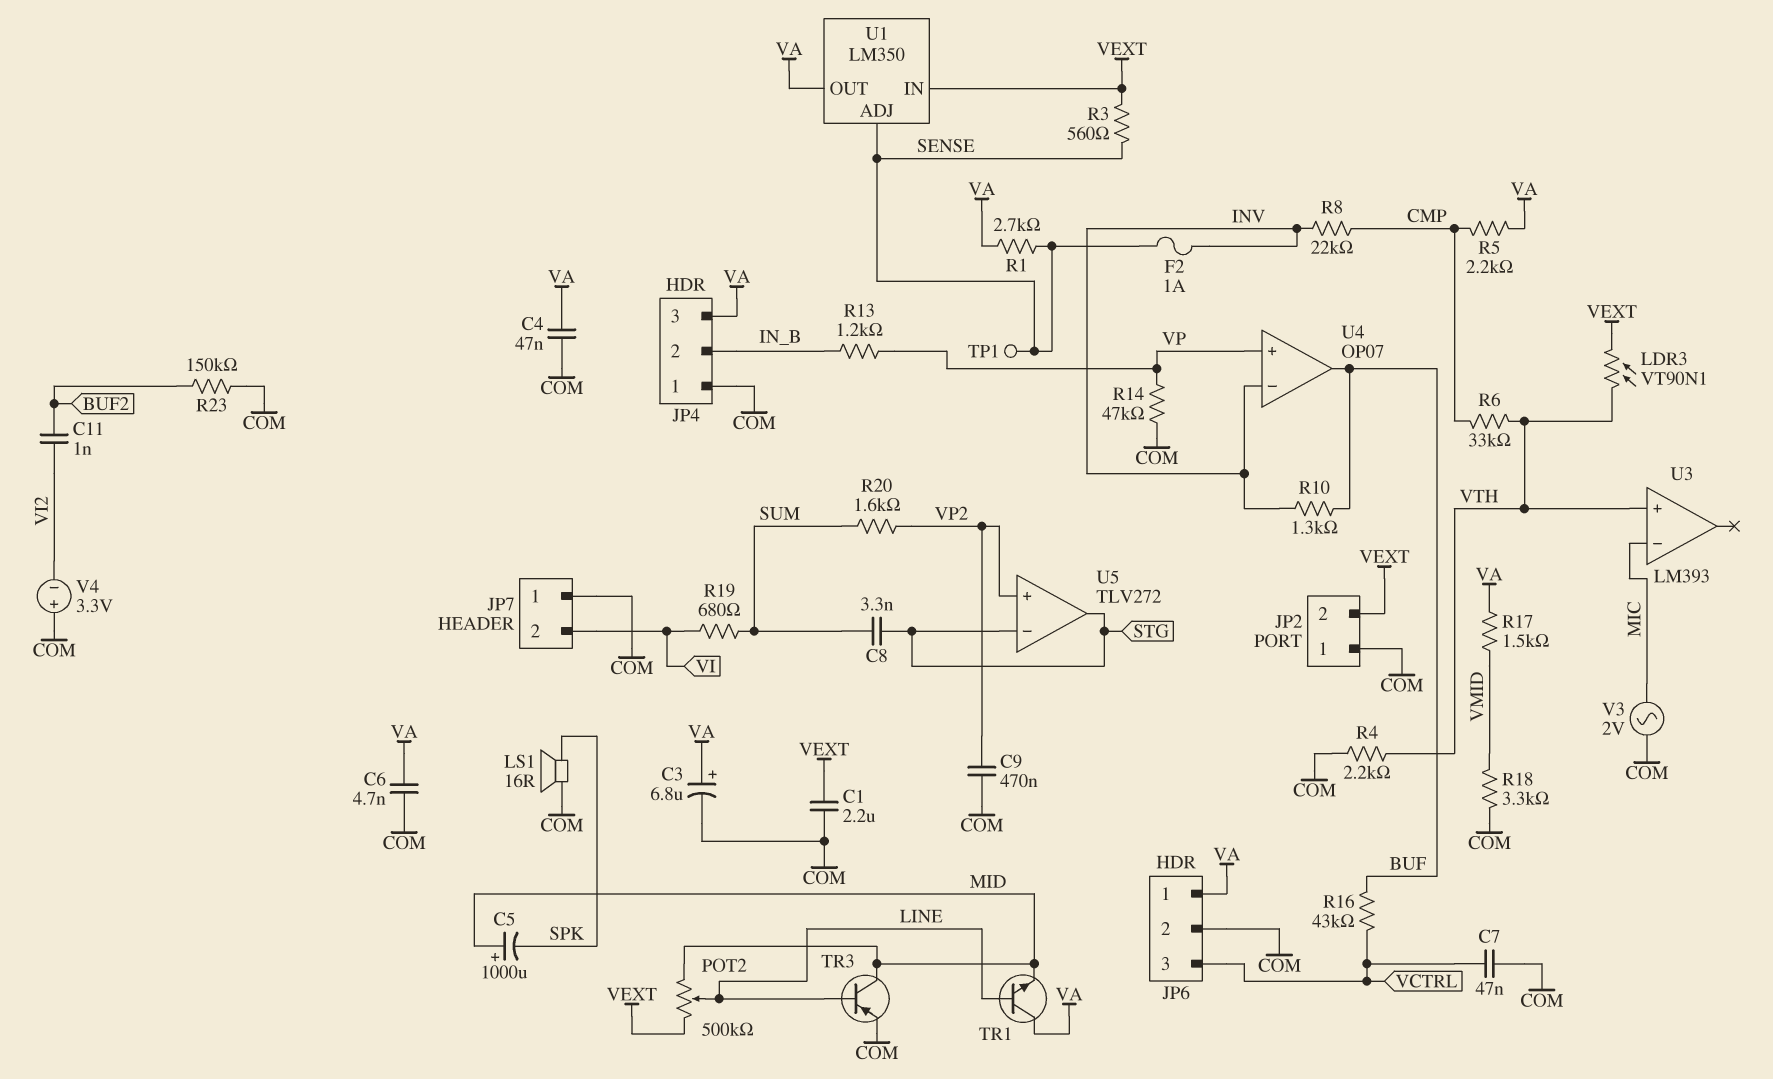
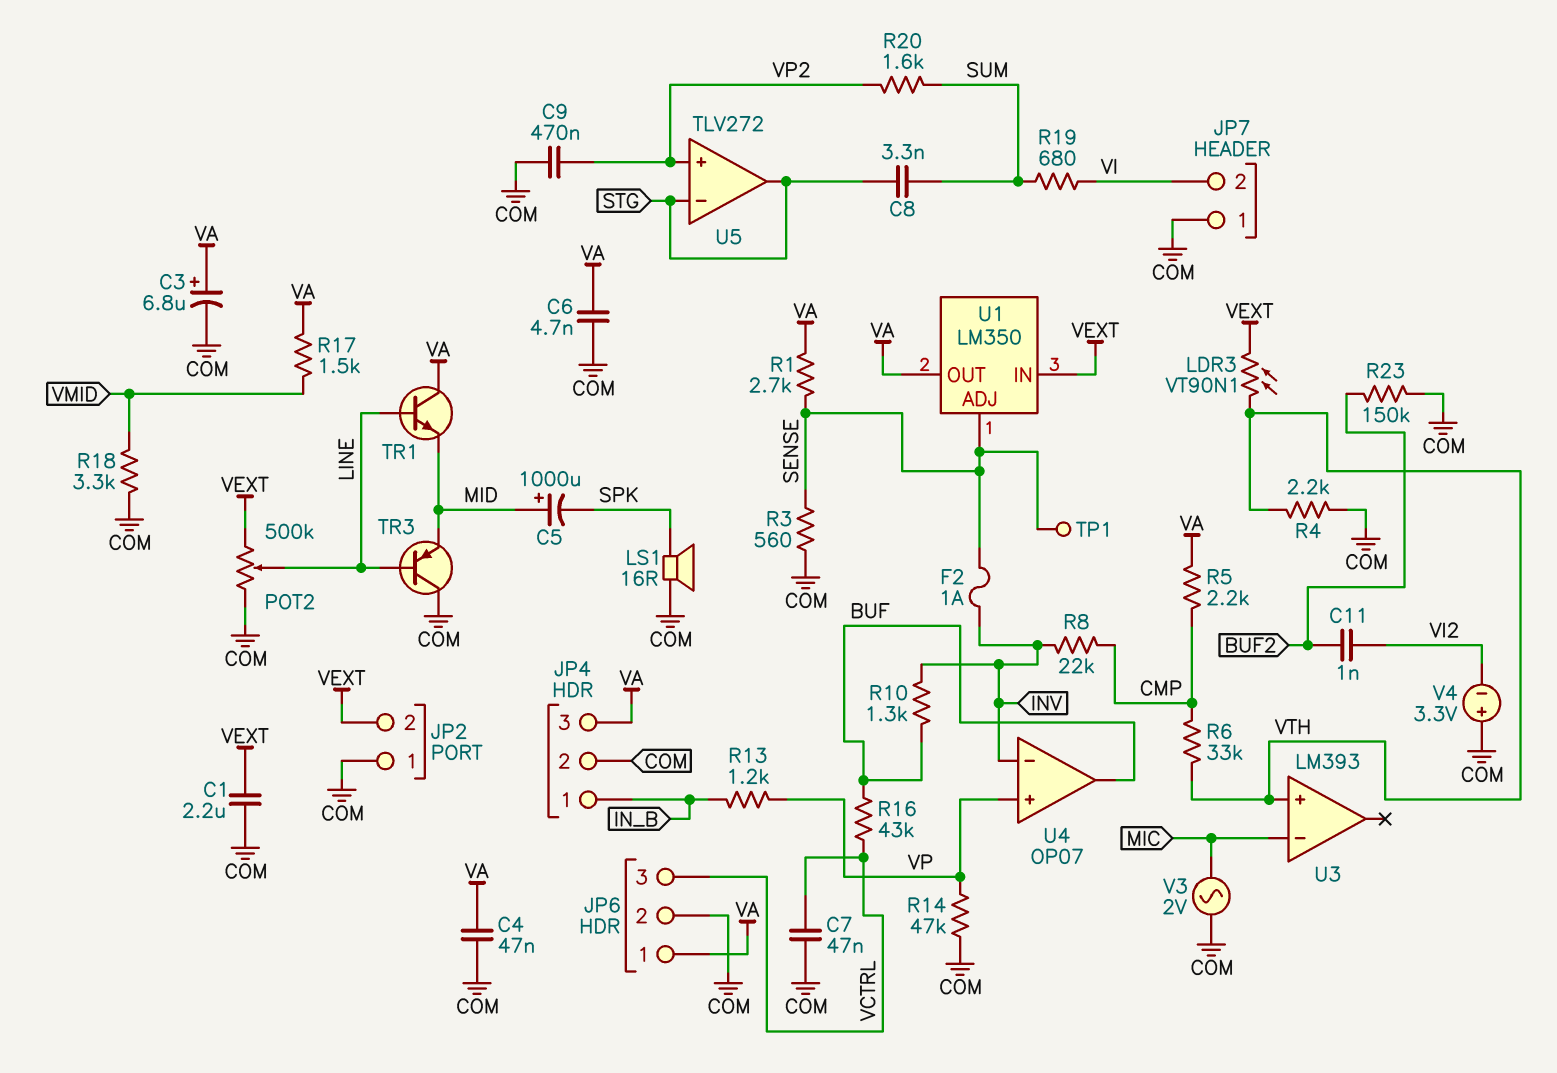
JP4 pin 1: COM -> IN_B
JP4 pin 2: IN_B -> COM
POT2: 500k (MID, VEXT, wiper LINE) -> 500k (COM, VEXT, wiper LINE)
R3: 560 (SENSE, VEXT) -> 560 (COM, SENSE)
TR3: PNP (B LINE, C MID, E COM) -> PNP (B LINE, C COM, E MID)

